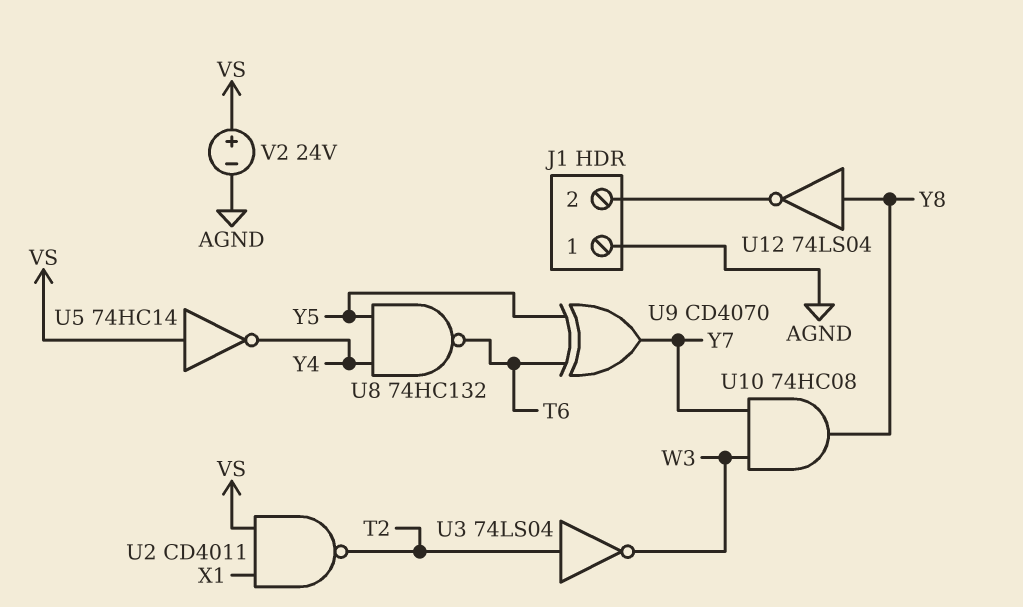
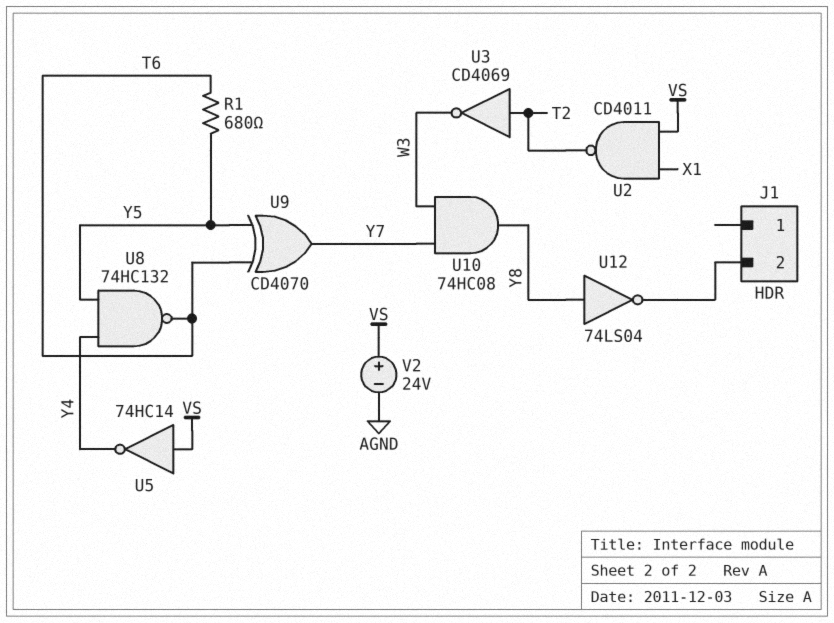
J1 pin 1: AGND -> none
R1: none -> 680 (T6, Y5)
U3: NOT 74LS04 (in T2, out W3) -> NOT CD4069 (in T2, out W3)

